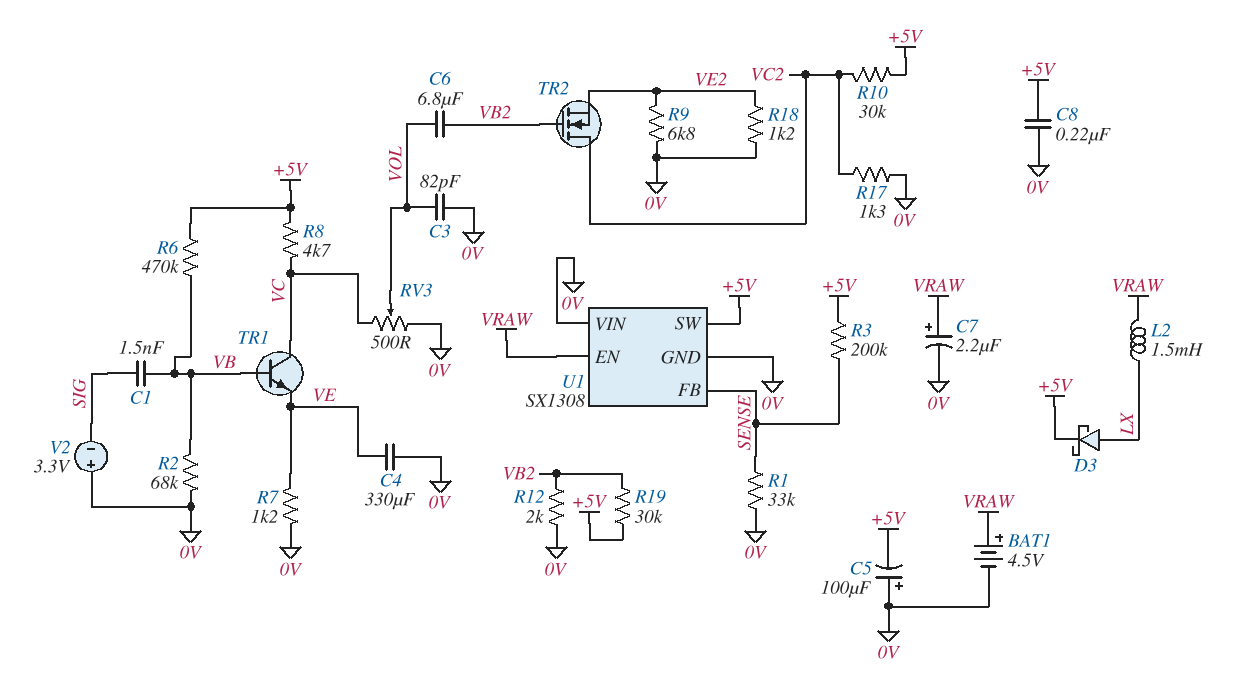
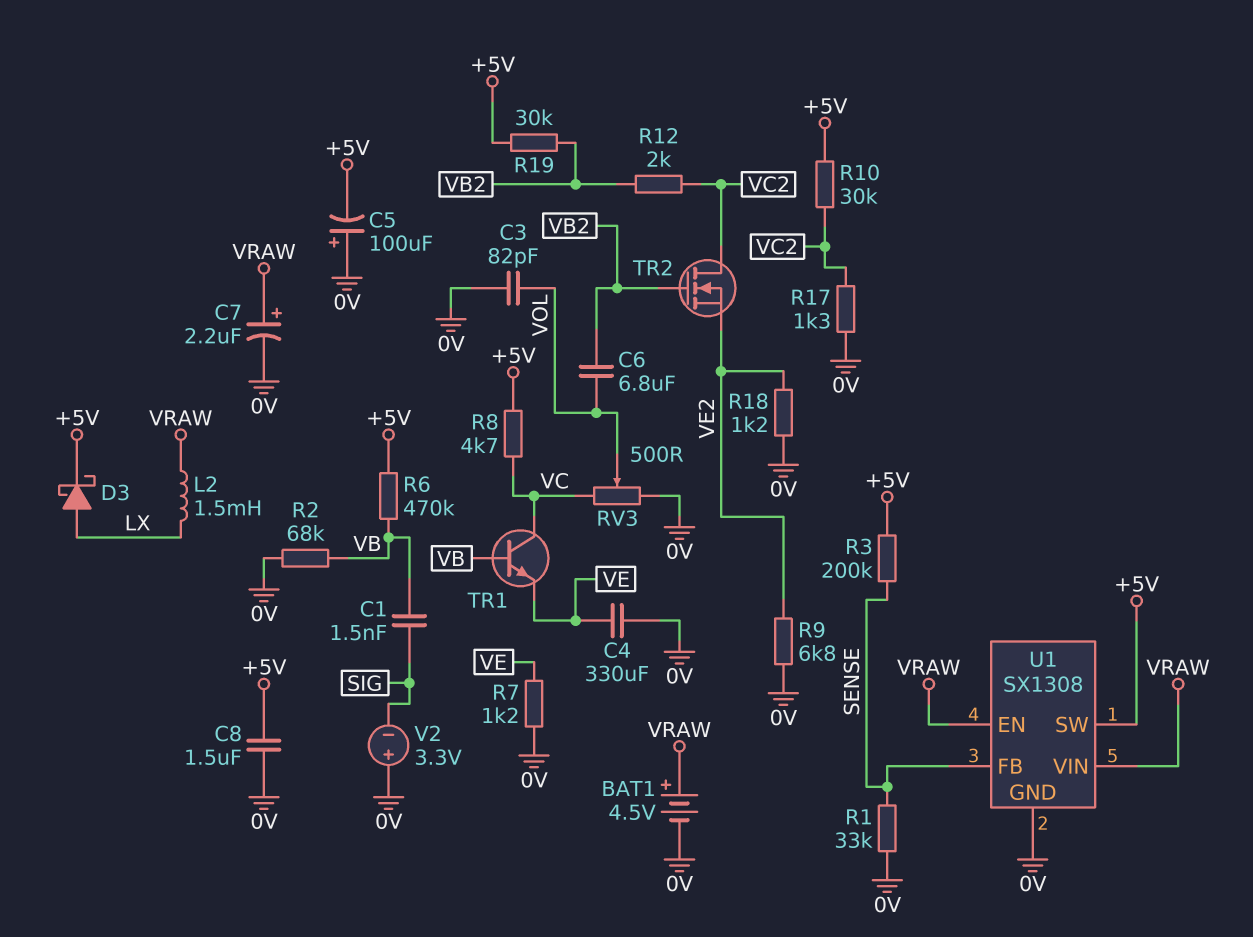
C8: 220nF (+5V, 0V) -> 1.5uF (+5V, 0V)
R12: 2k (0V, VB2) -> 2k (VB2, VC2)
U1 pin VIN: 0V -> VRAW

